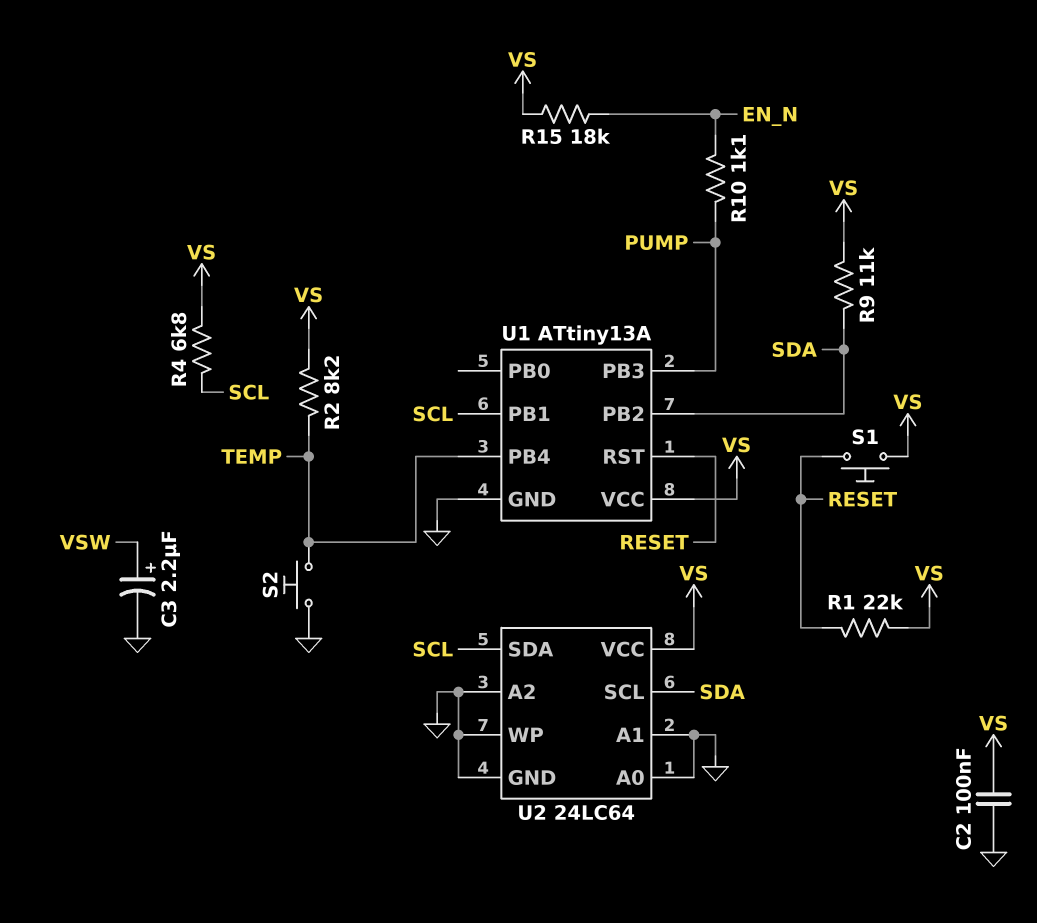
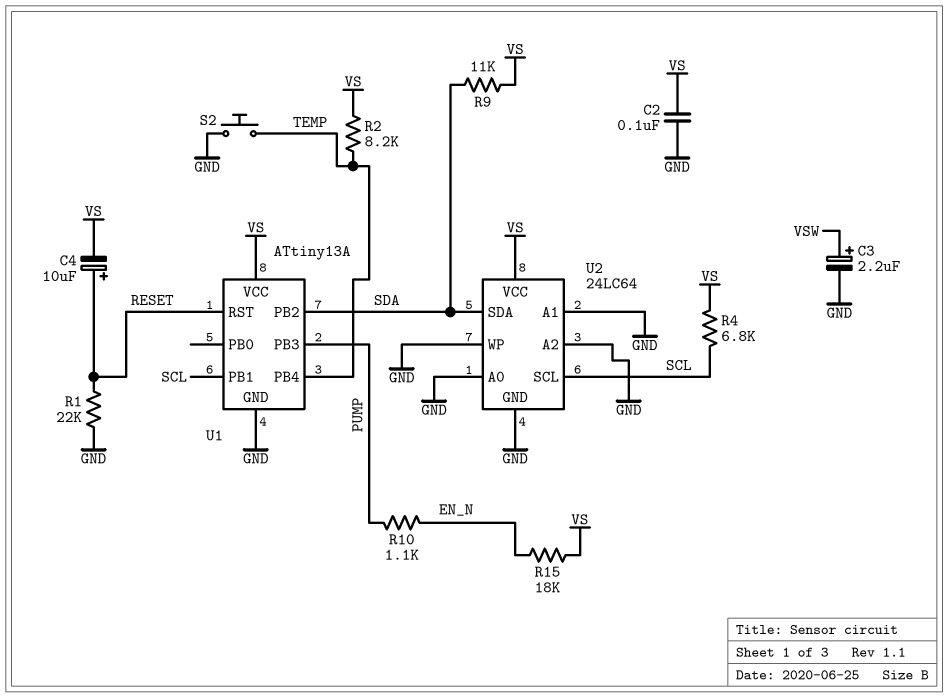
C4: none -> 10uF (plus RESET, minus VS)
R1: 22k (RESET, VS) -> 22k (GND, RESET)
S1: button (RESET, VS) -> none
U2 pin SCL: SDA -> SCL
U2 pin SDA: SCL -> SDA

